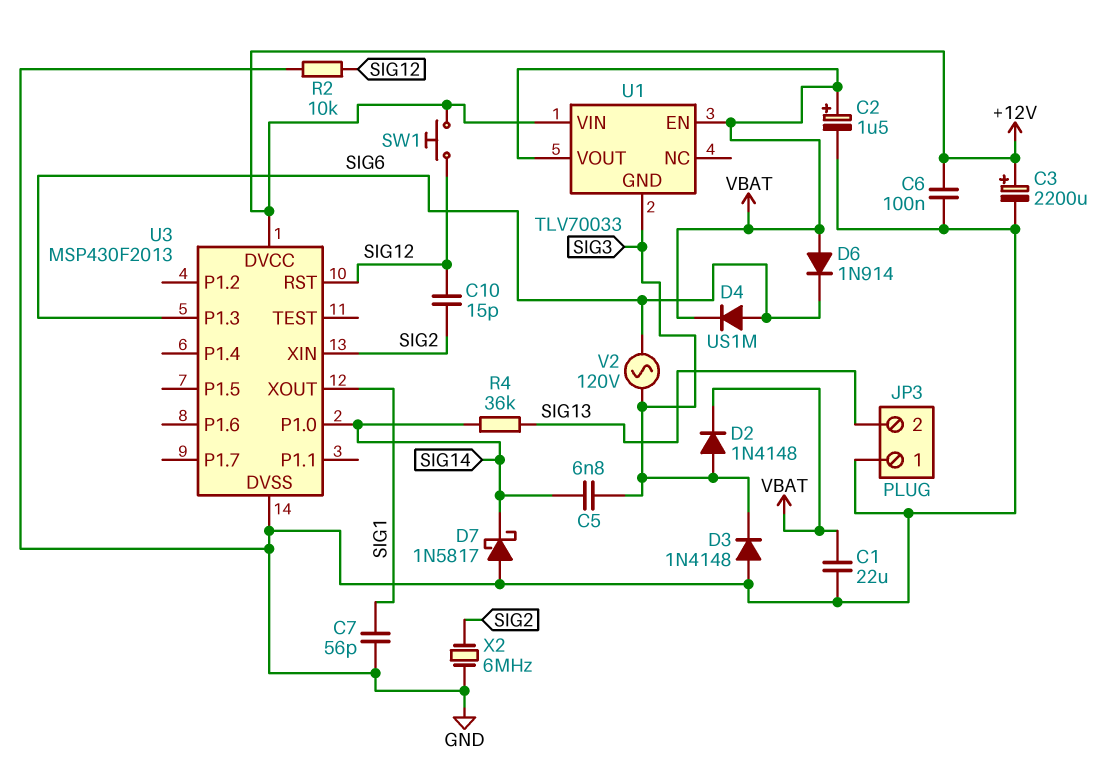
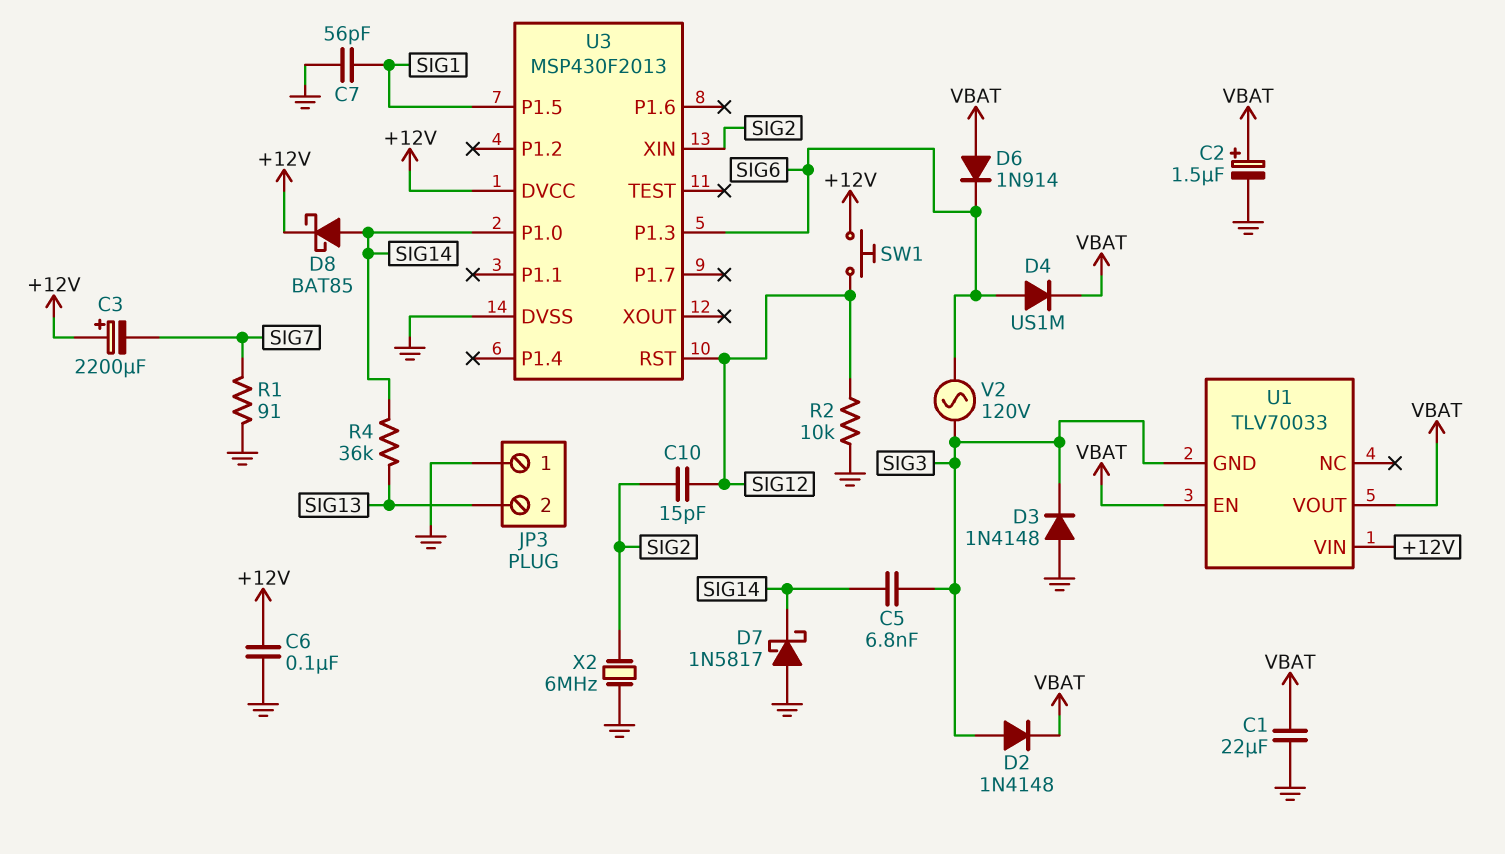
C3: 2200uF (plus +12V, minus GND) -> 2200uF (plus +12V, minus SIG7)
D8: none -> schottky BAT85 (A SIG14, K +12V)
R1: none -> 91 (GND, SIG7)
U3 pin P1.5: none -> SIG1
U3 pin XOUT: SIG1 -> none

